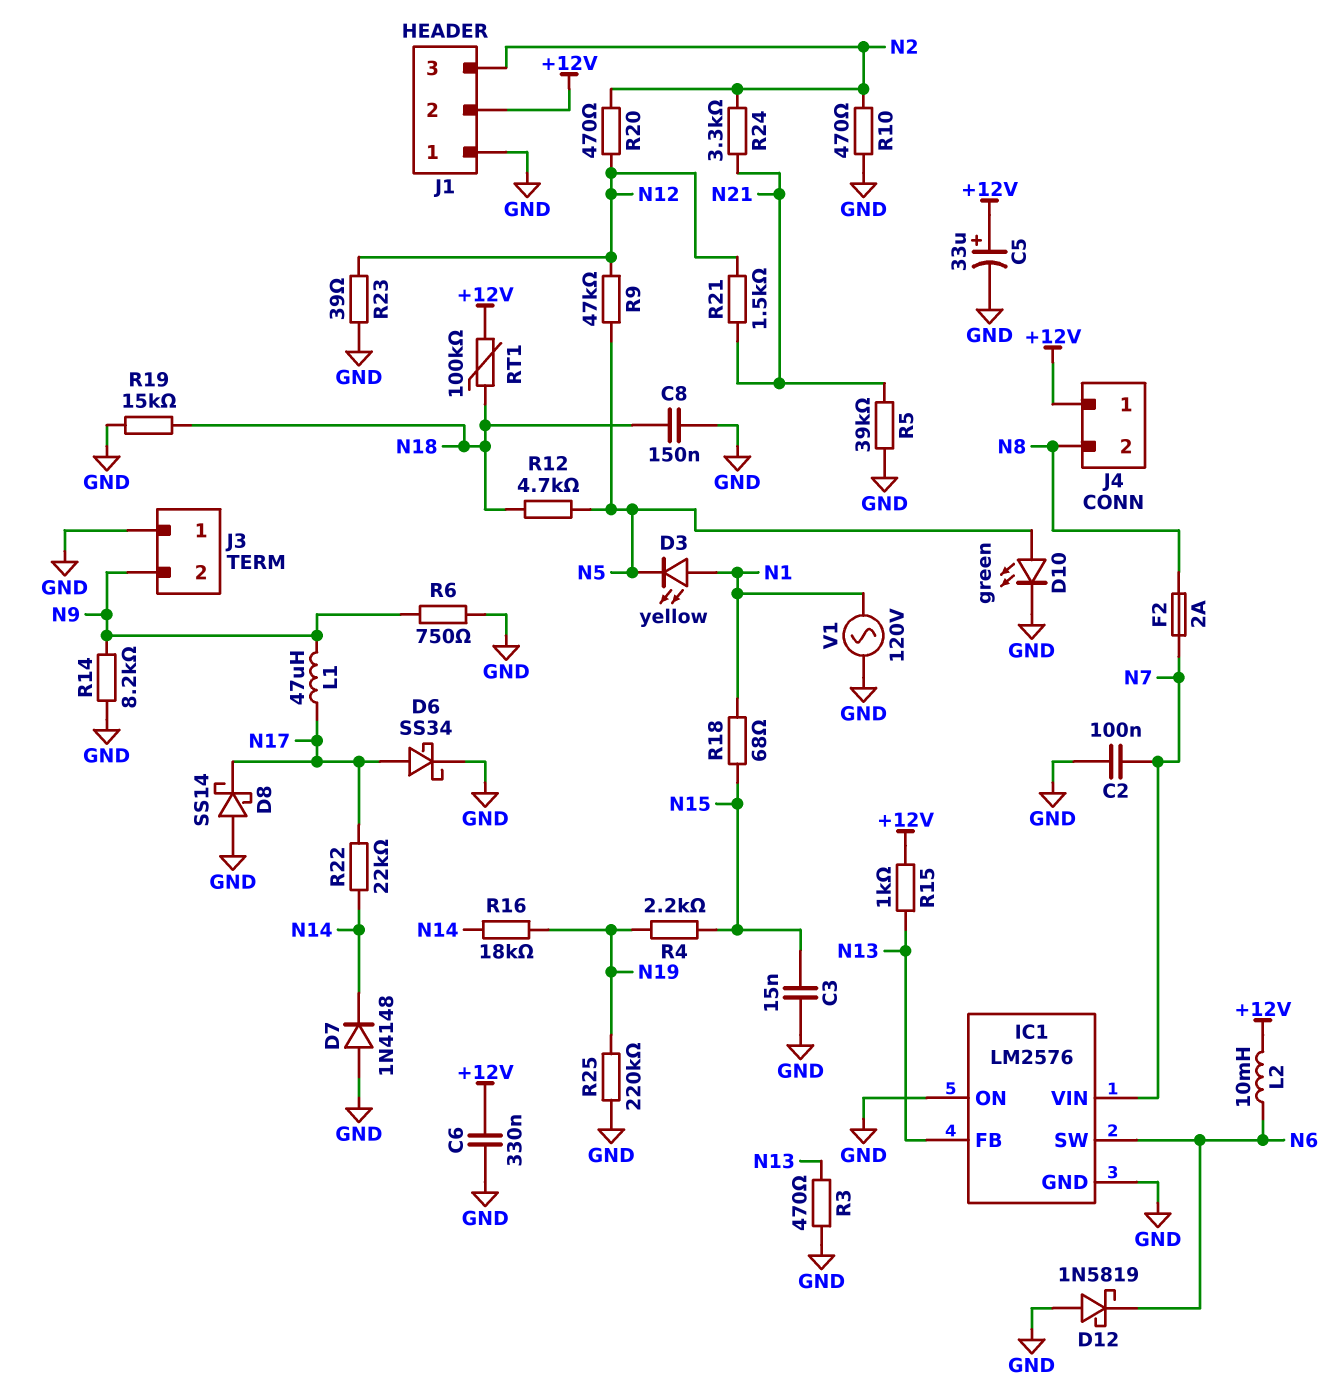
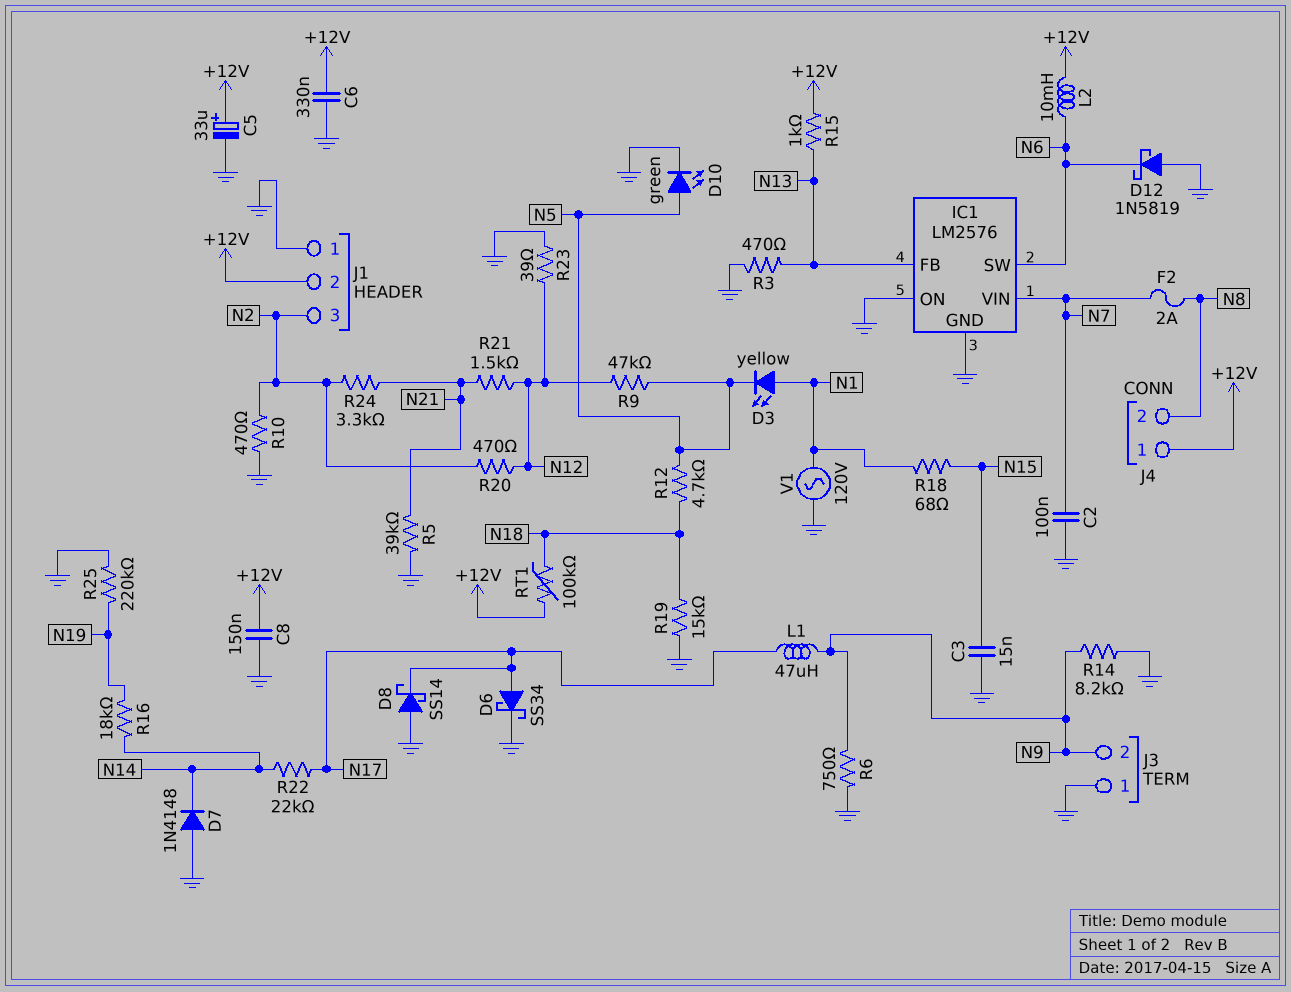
C8: 150nF (GND, N18) -> 150nF (+12V, GND)
R4: 2.2k (N15, N19) -> none

